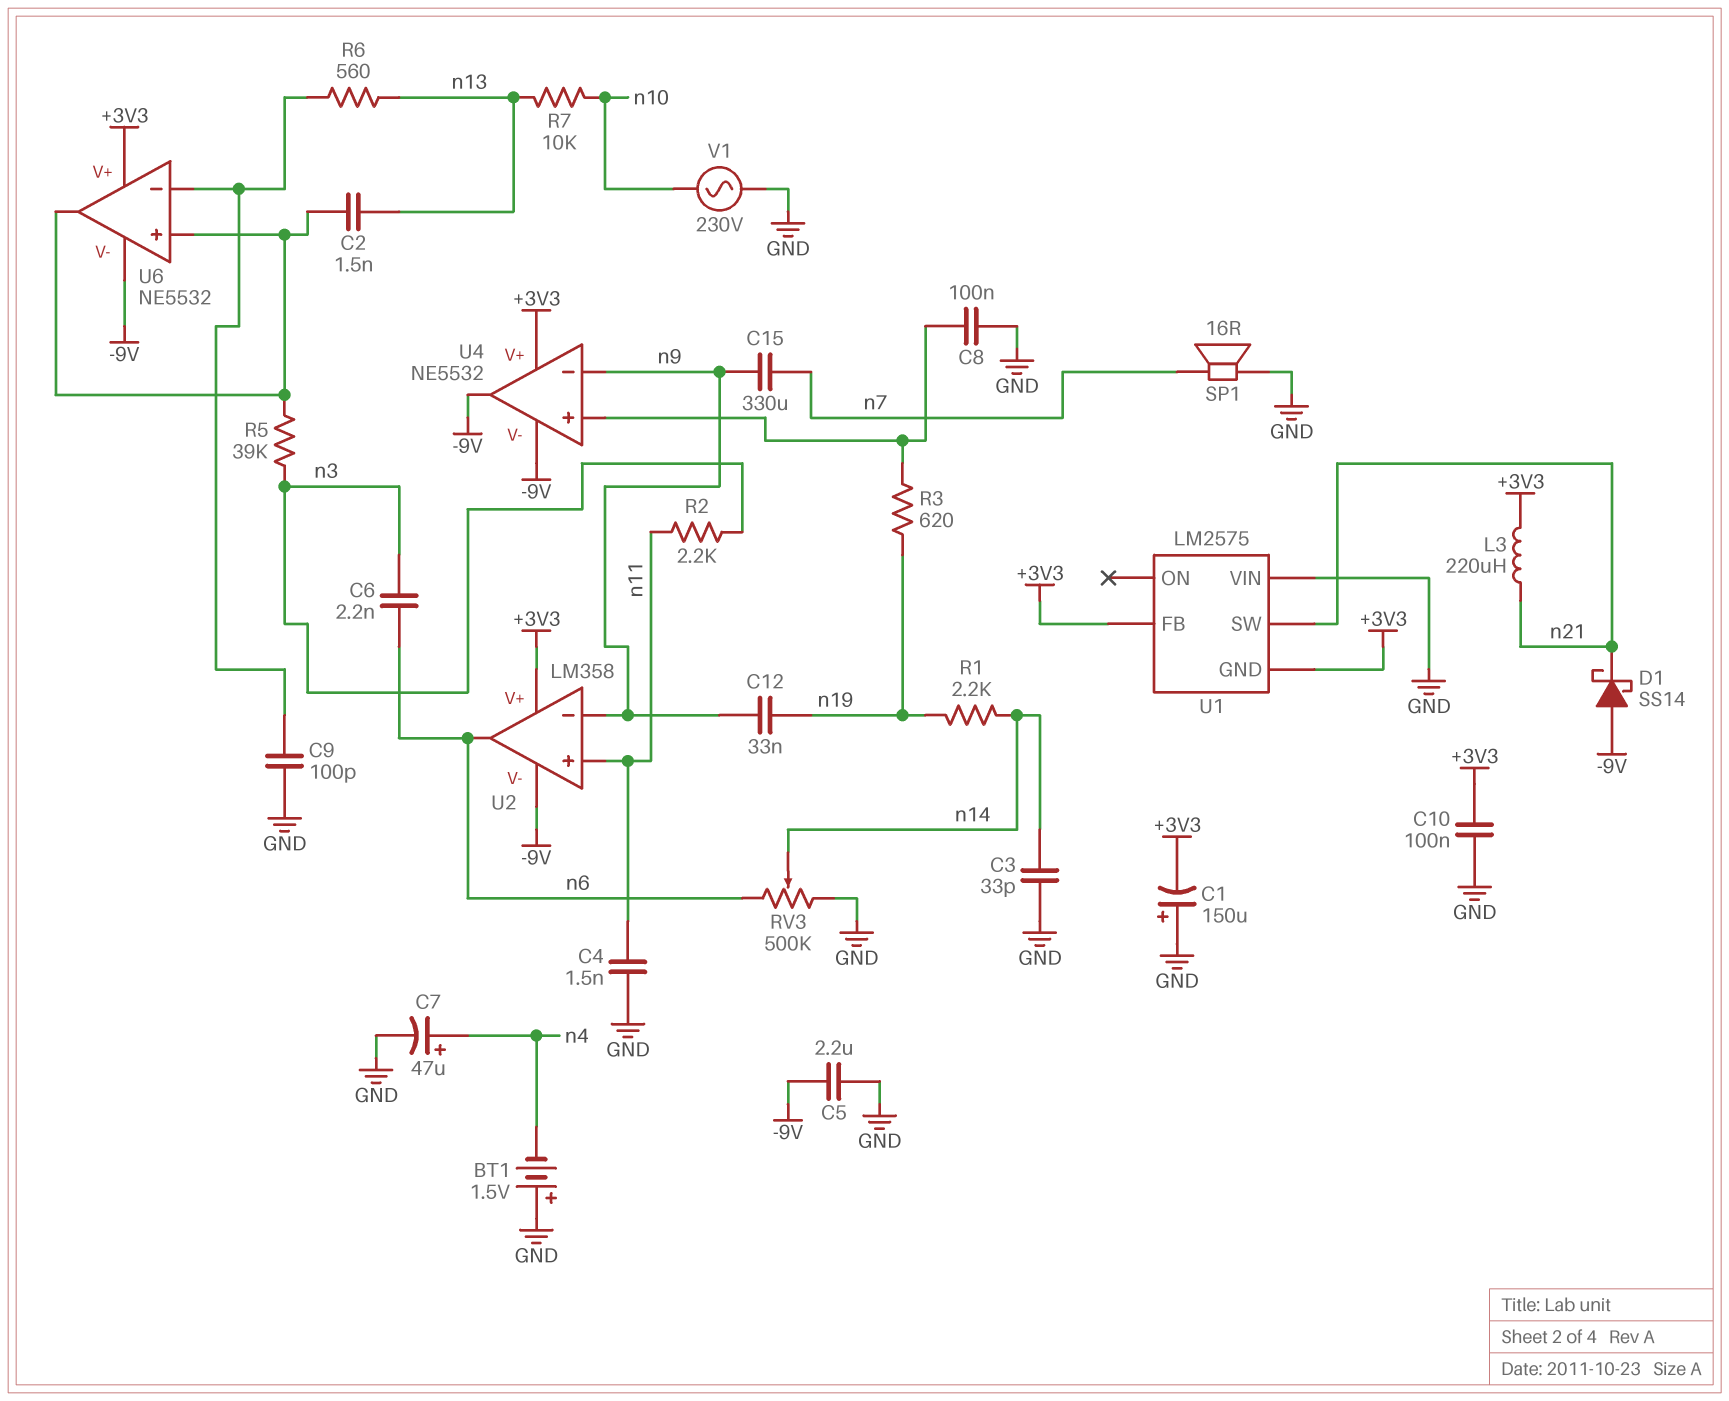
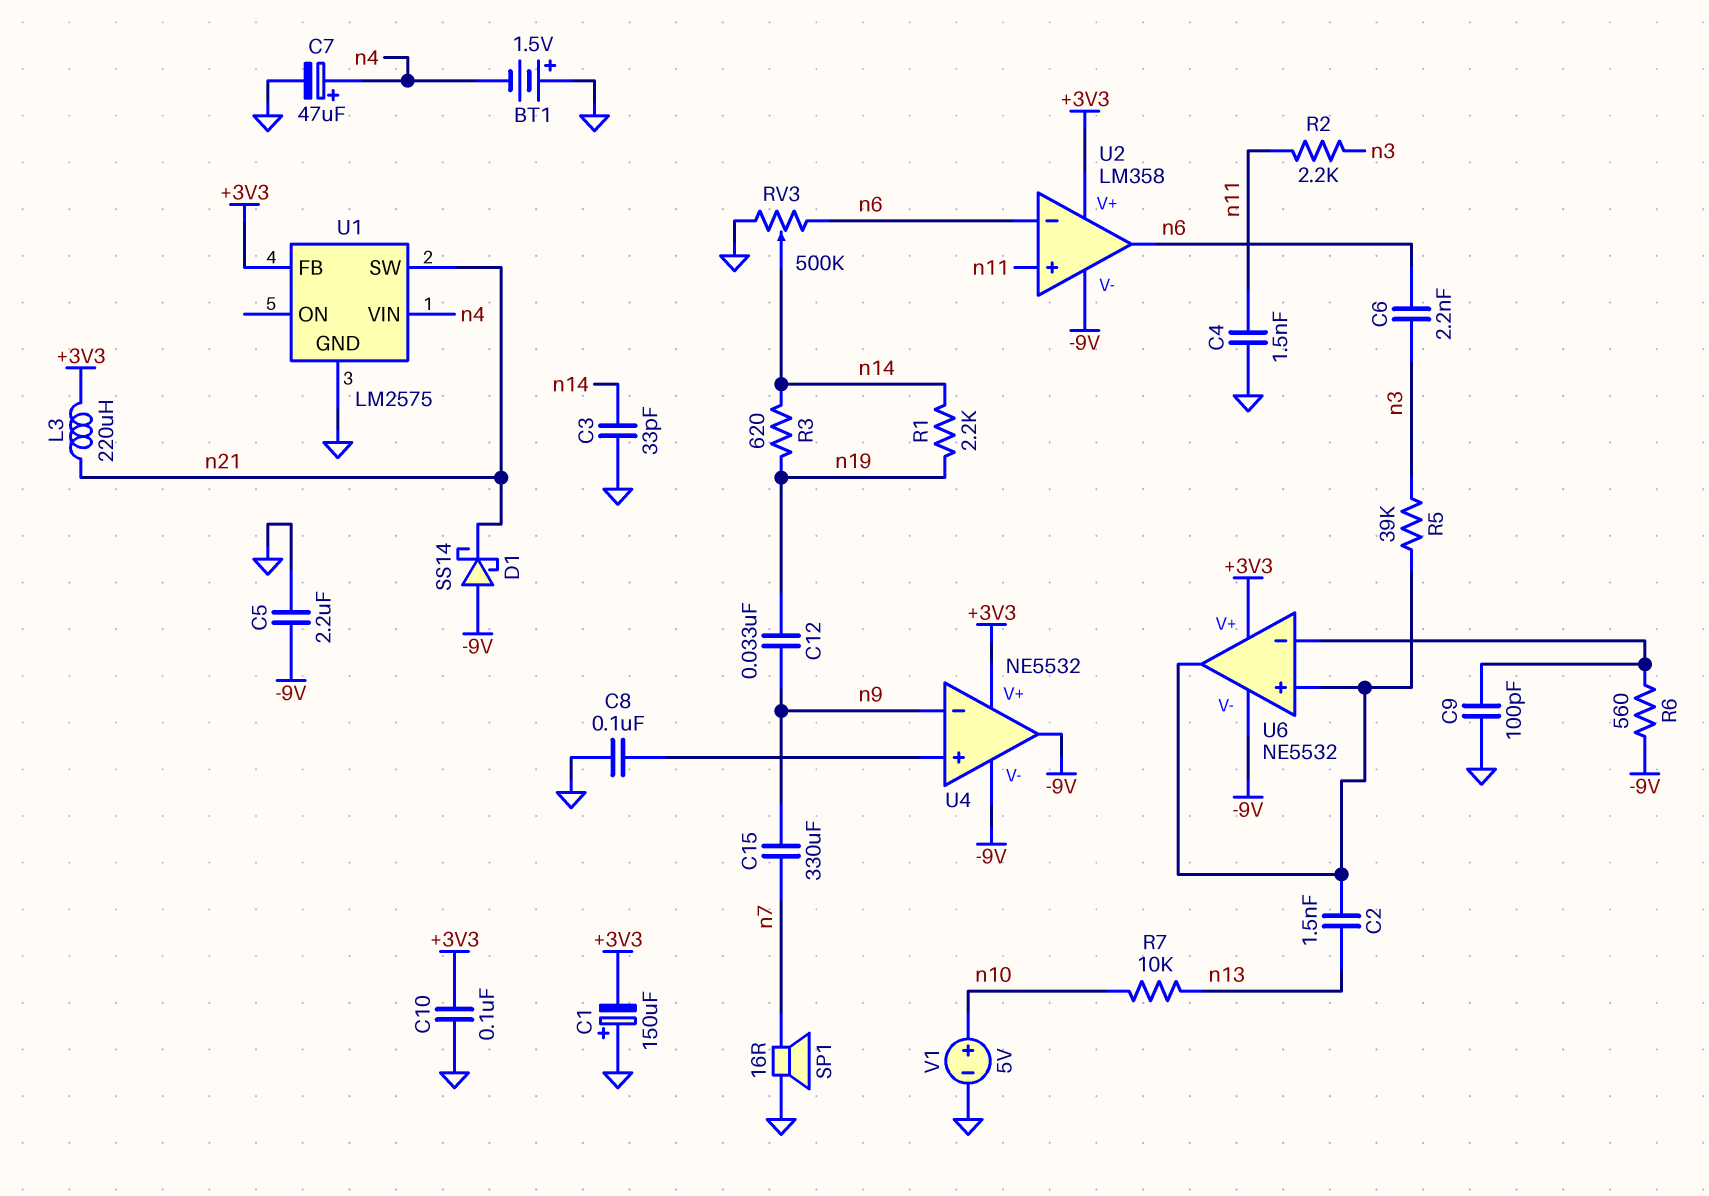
R3: 620 (U4/in+, n19) -> 620 (n14, n19)
R6: 560 (U6/in-, n13) -> 560 (-9V, U6/in-)
U1 pin GND: +3V3 -> GND
U1 pin VIN: GND -> n4
U2 pin in-: n9 -> n6
V1: AC 230V (GND, n10) -> 5V (plus n10, minus GND)

